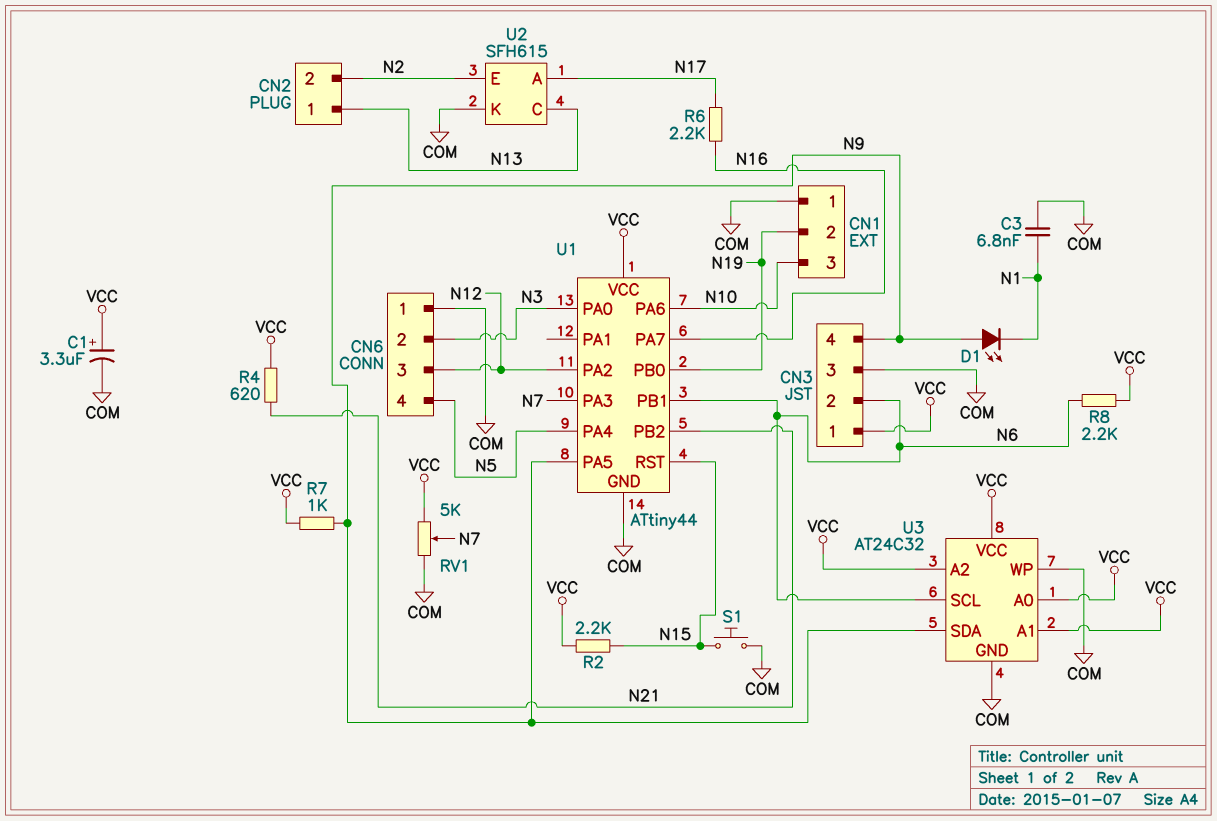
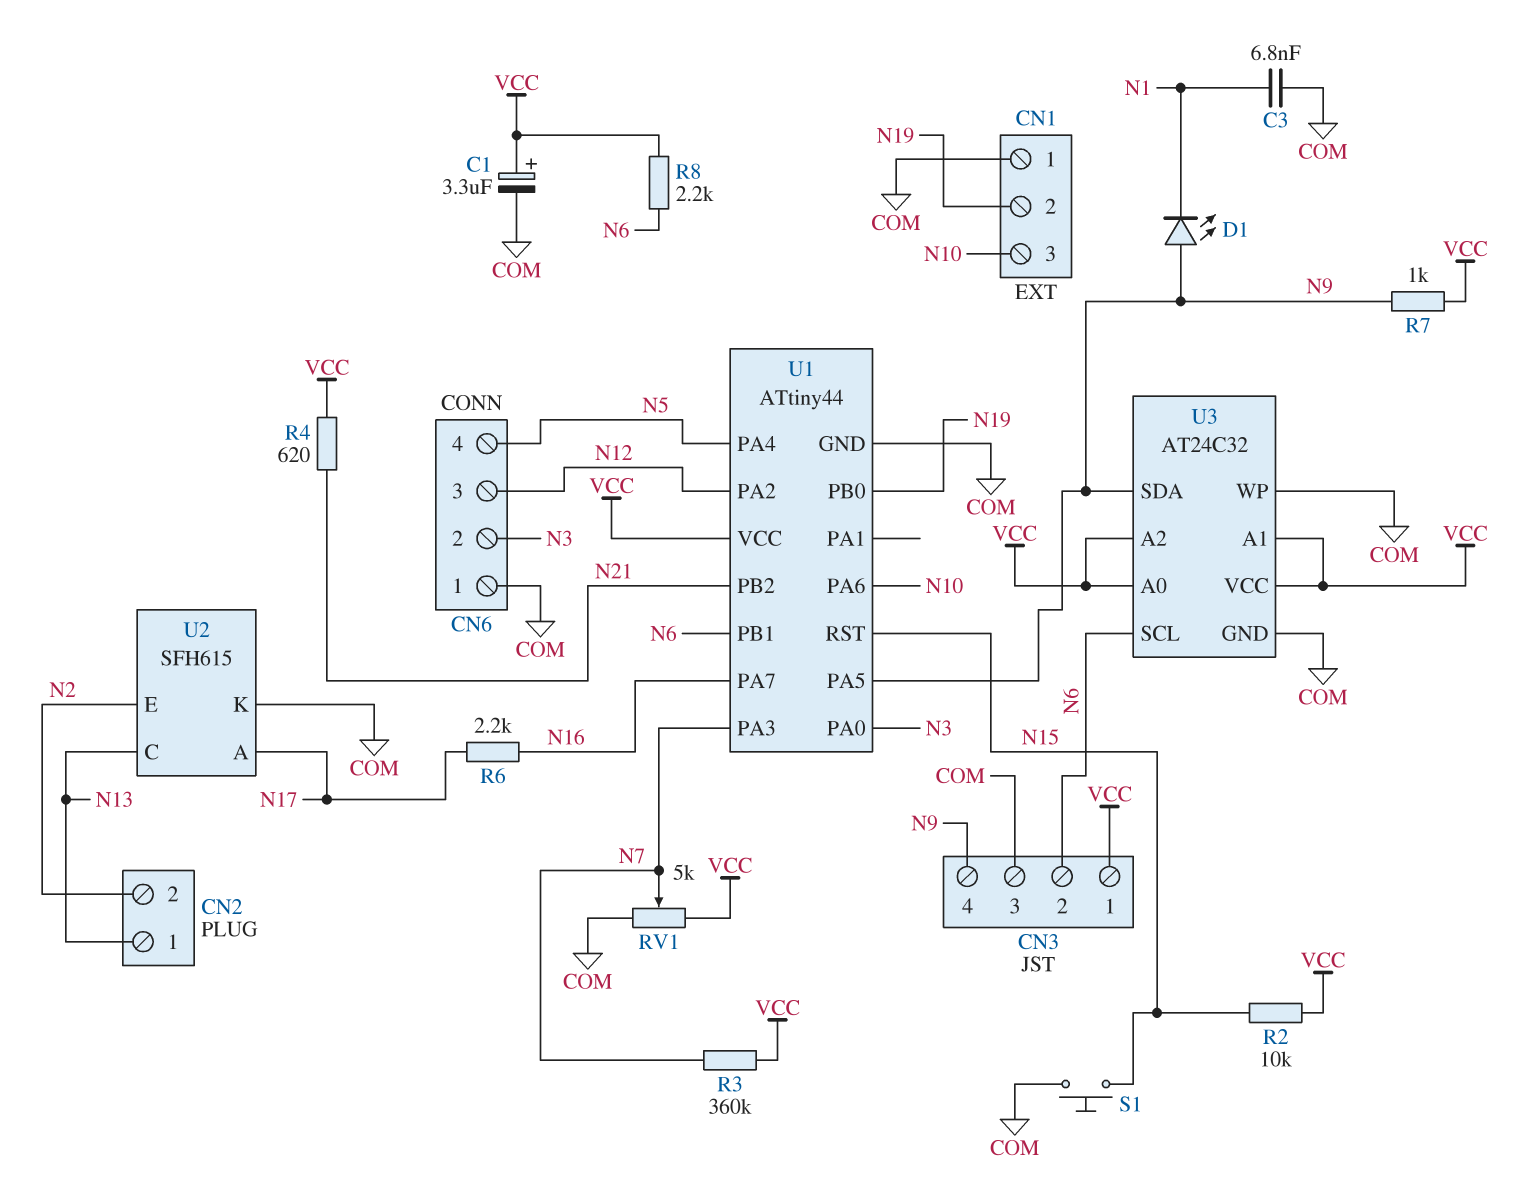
R2: 2.2k (N15, VCC) -> 10k (N15, VCC)
R3: none -> 360k (N7, VCC)

